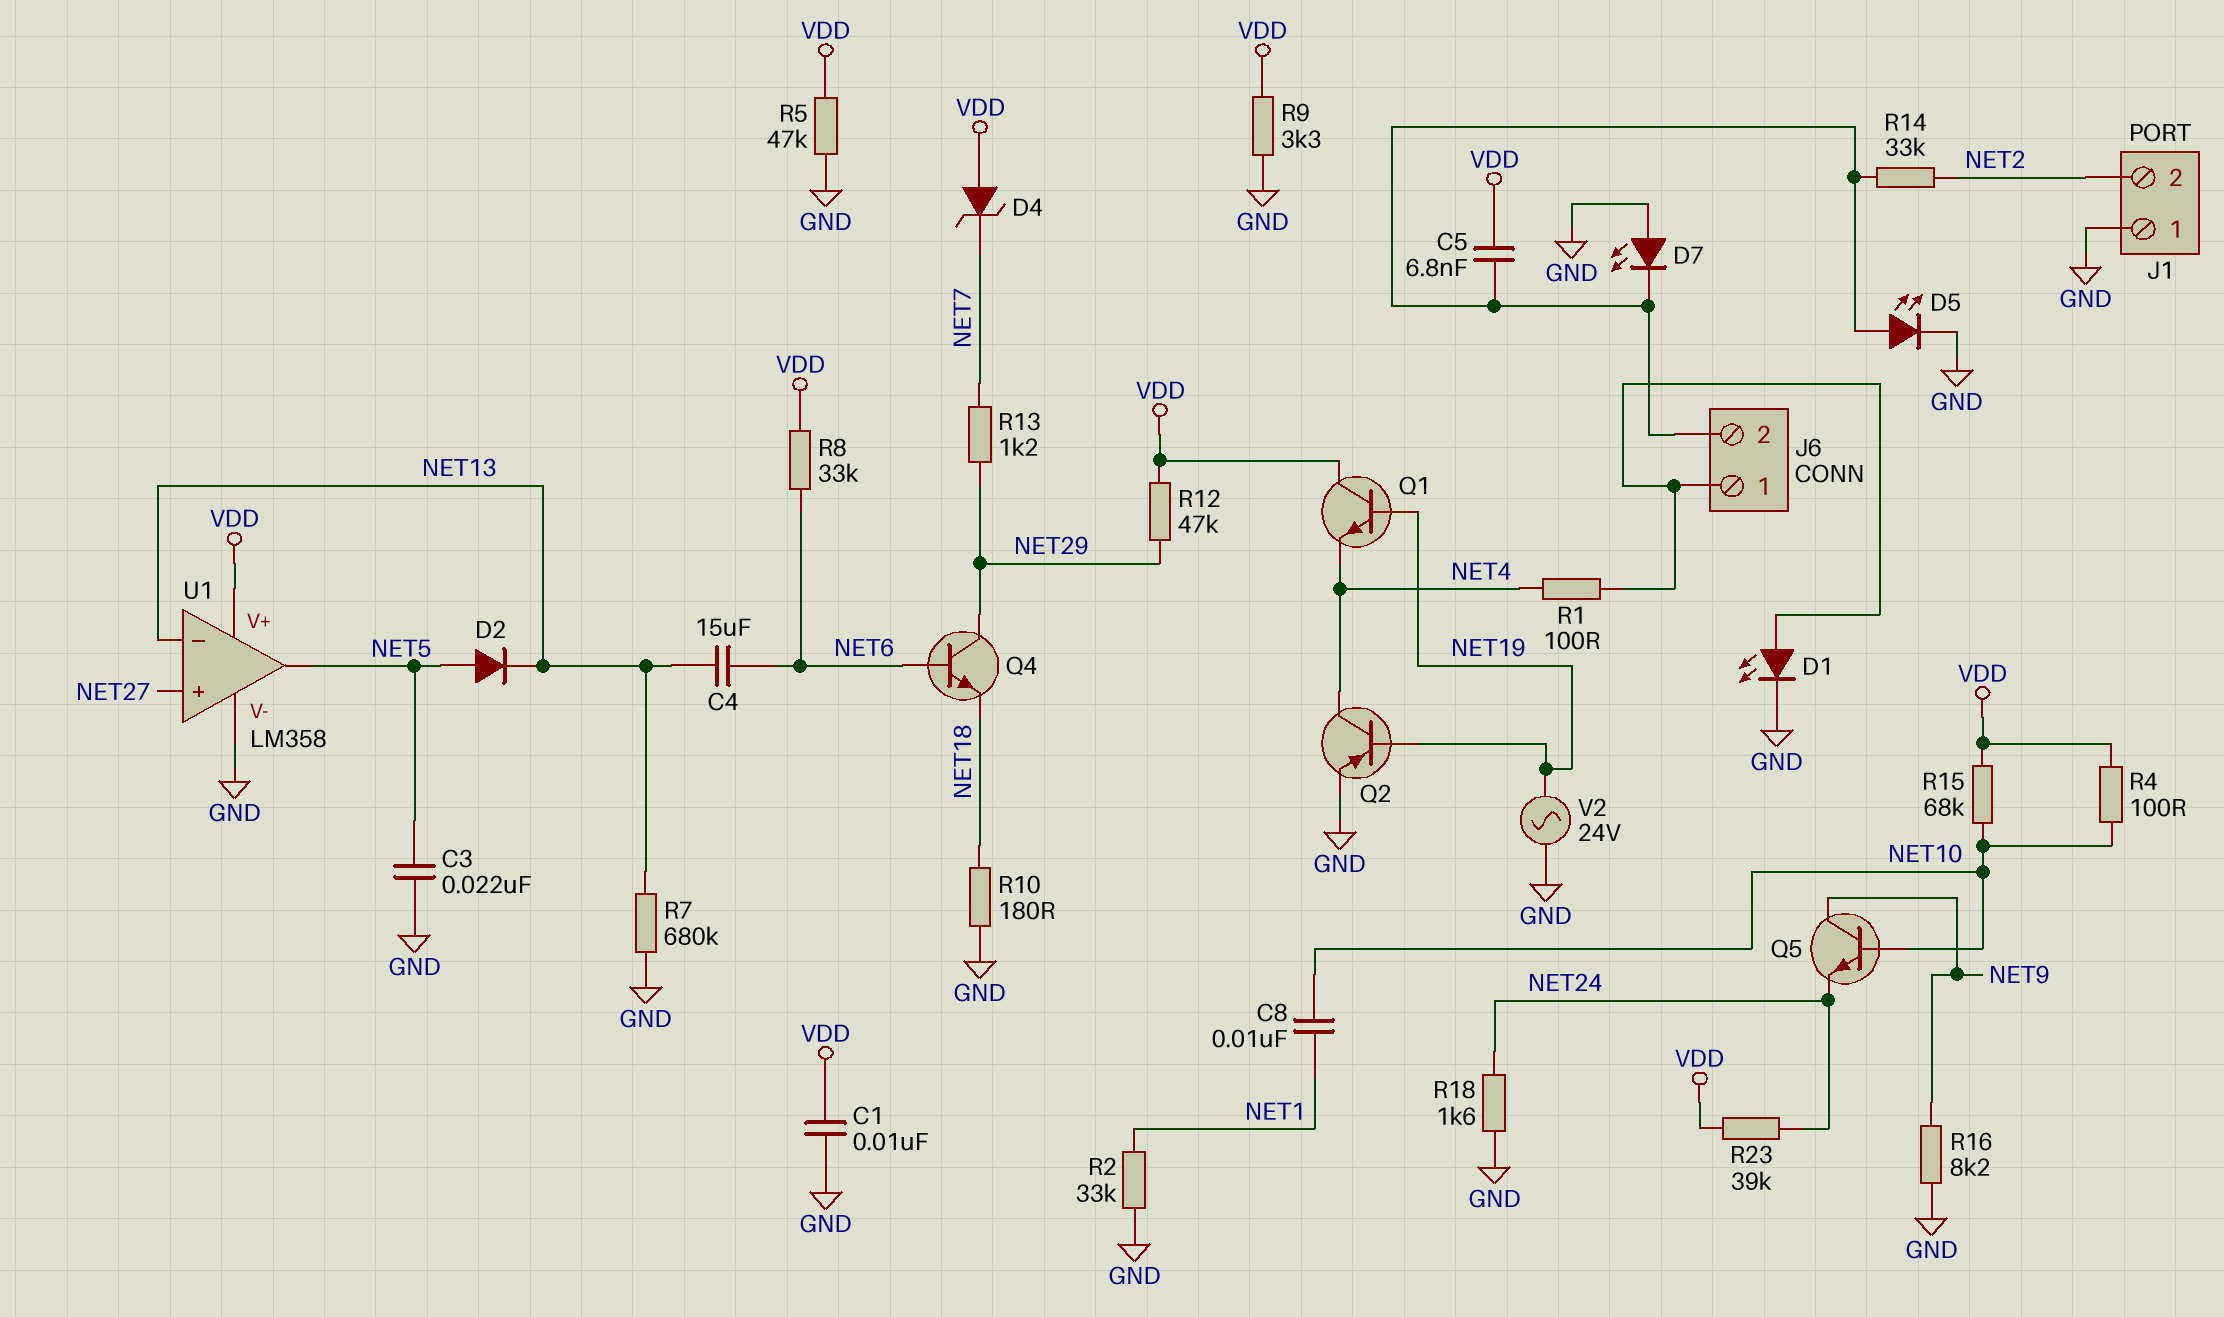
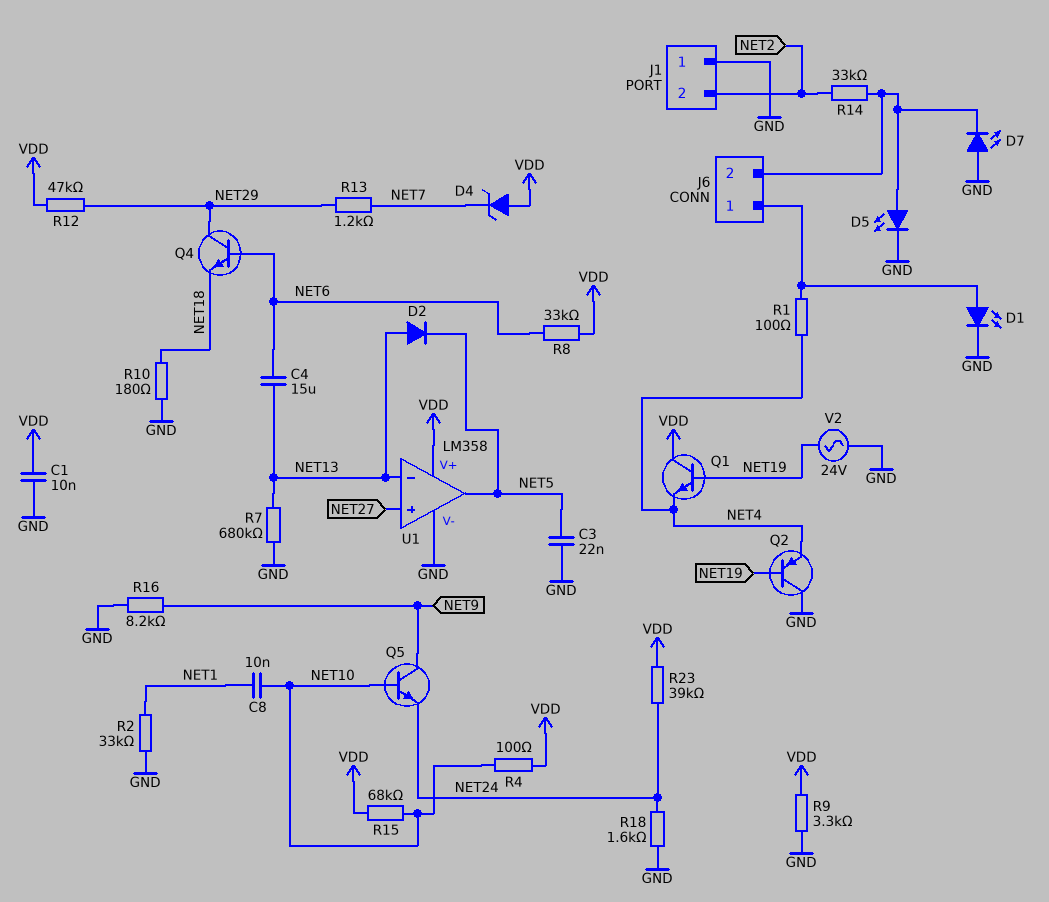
C5: 6.8nF (J6/2, VDD) -> none
D2: diode (A NET5, K NET13) -> diode (A NET13, K NET5)
Q2: PNP (B NET19, C NET4, E GND) -> PNP (B NET19, C GND, E NET4)
R5: 47k (GND, VDD) -> none

